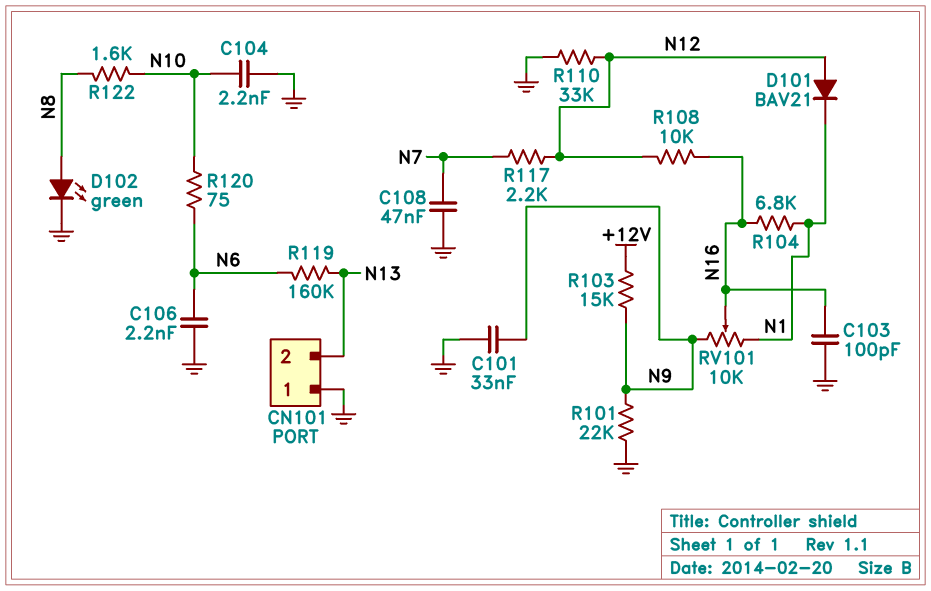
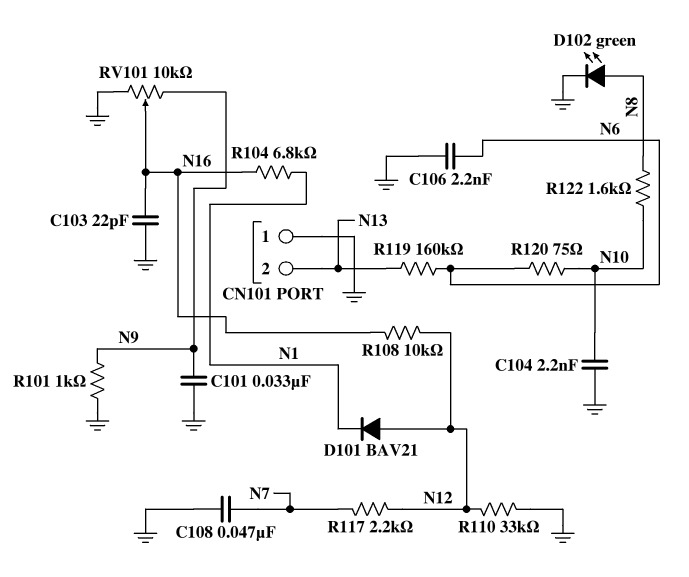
C103: 100pF (GND, N16) -> 22pF (GND, N16)
R101: 22k (GND, N9) -> 1k (GND, N9)
R103: 15k (+12V, N9) -> none
RV101: 10k (N1, N9, wiper N16) -> 10k (GND, N9, wiper N16)

